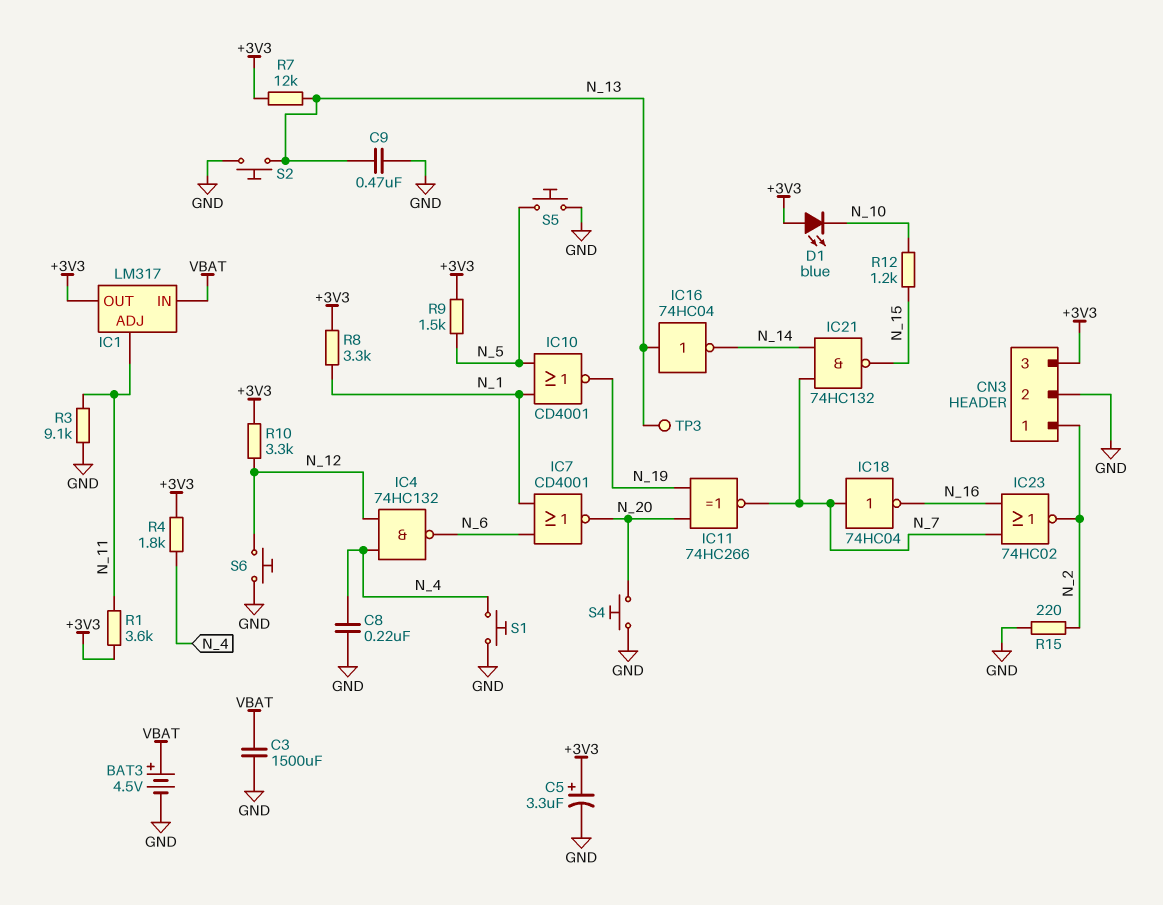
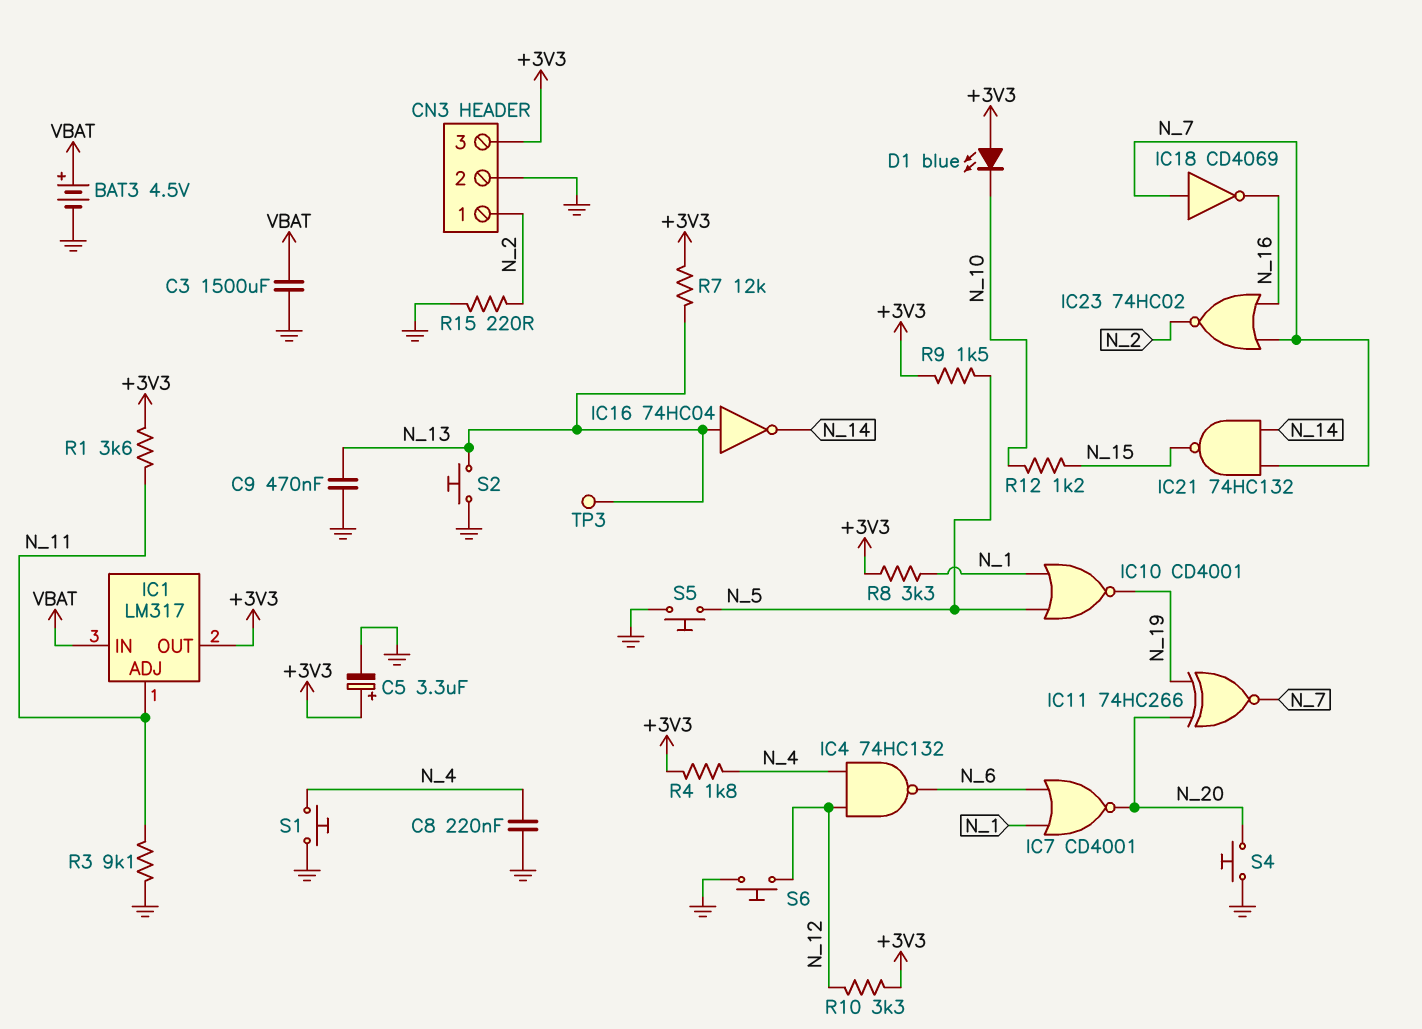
IC18: NOT 74HC04 (in N_7, out N_16) -> NOT CD4069 (in N_7, out N_16)

